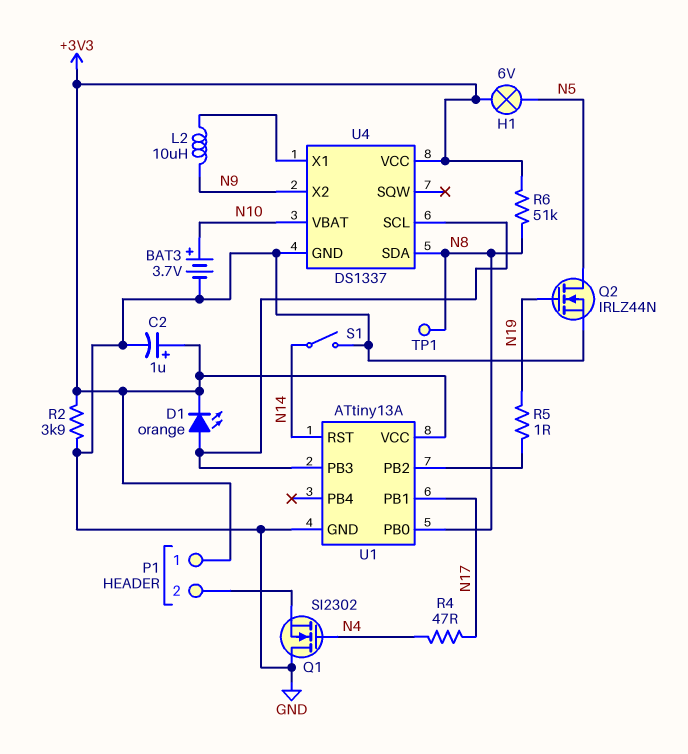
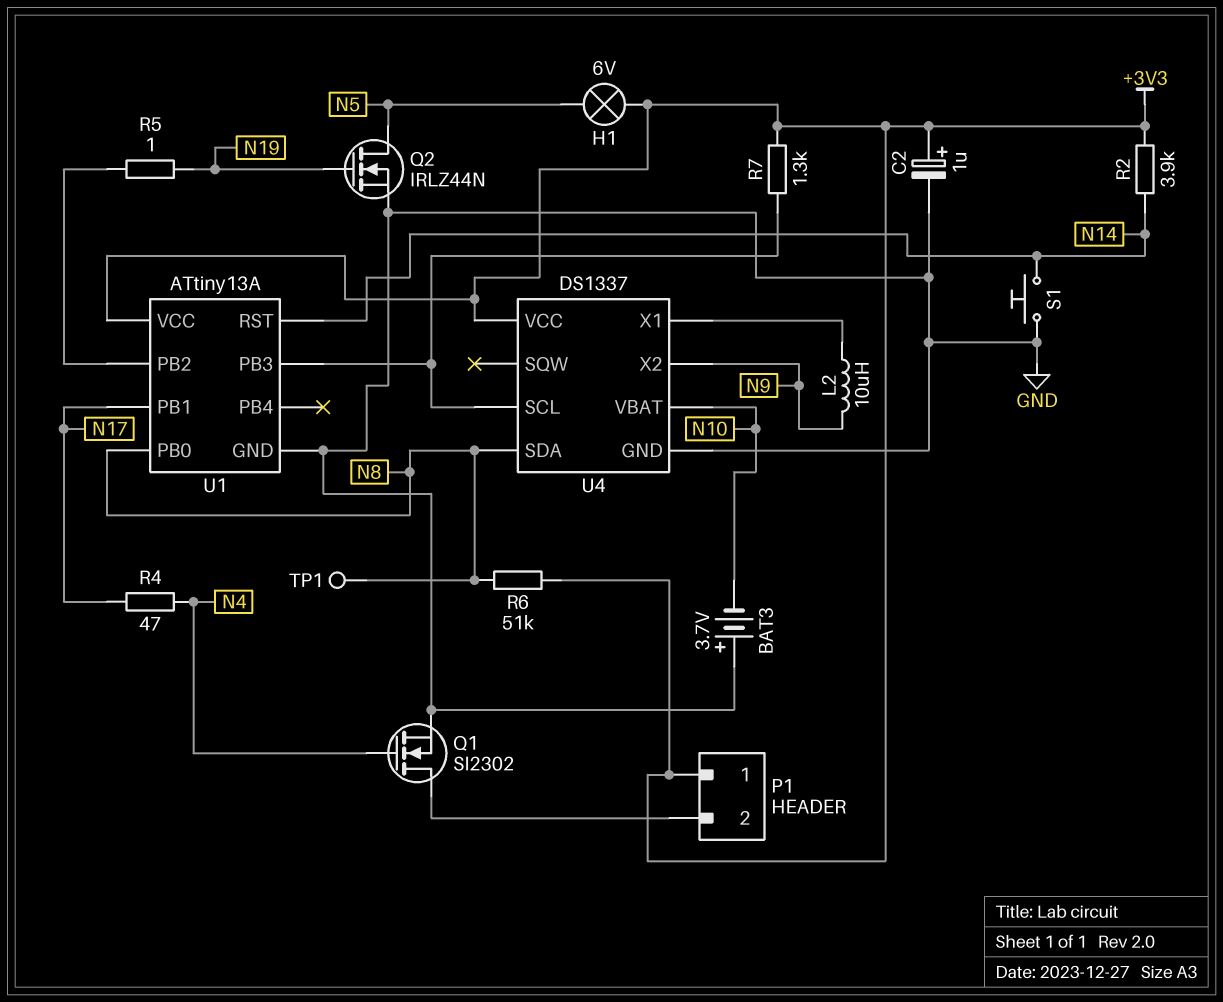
BAT3: 3.7V (plus N10, minus GND) -> 3.7V (plus GND, minus N10)
D1: LED orange (A U1/PB3, K +3V3) -> none
Q1: NMOS SI2302 (G N4, D GND, S P1/2) -> NMOS SI2302 (G N4, D P1/2, S GND)
R2: 3.9k (+3V3, GND) -> 3.9k (+3V3, N14)
R7: none -> 1.3k (+3V3, U1/PB3)
S1: switch (GND, N14) -> button (GND, N14)

